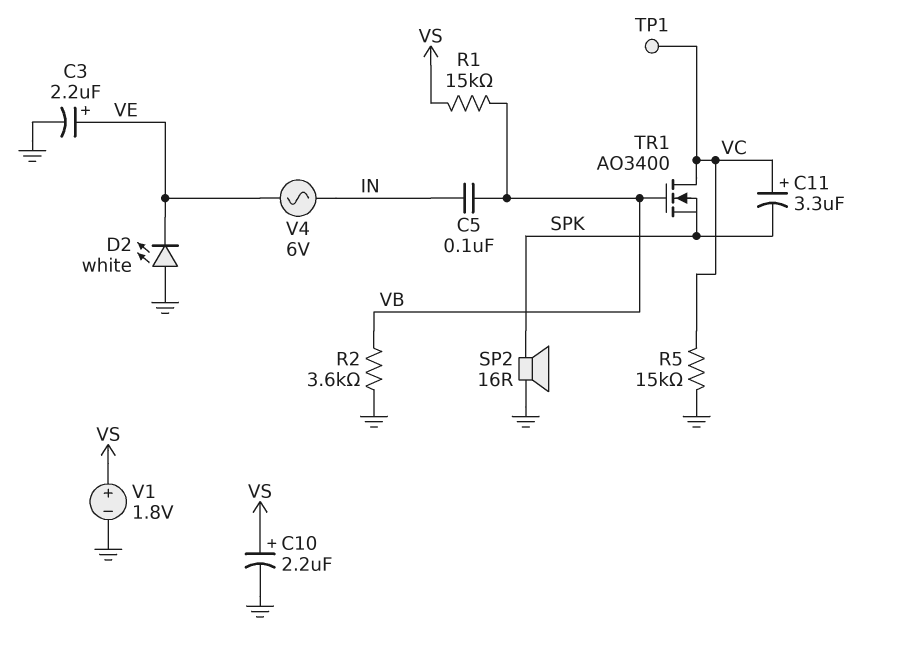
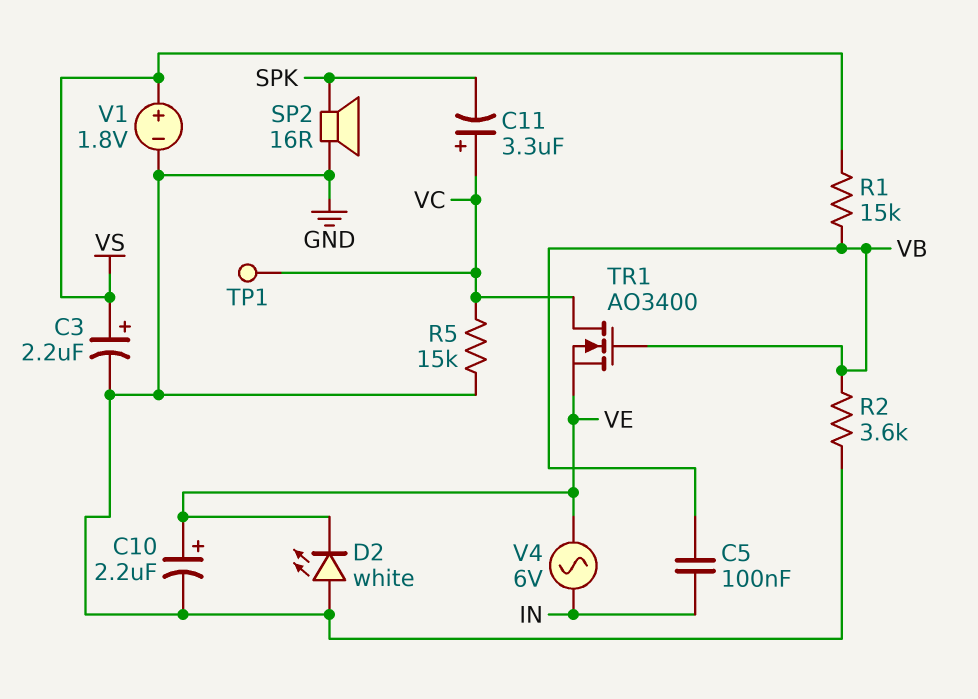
C3: 2.2uF (plus VE, minus GND) -> 2.2uF (plus VS, minus GND)
C10: 2.2uF (plus VS, minus GND) -> 2.2uF (plus VE, minus GND)
TR1: NMOS AO3400 (G VB, D VC, S SPK) -> NMOS AO3400 (G VB, D VC, S VE)

